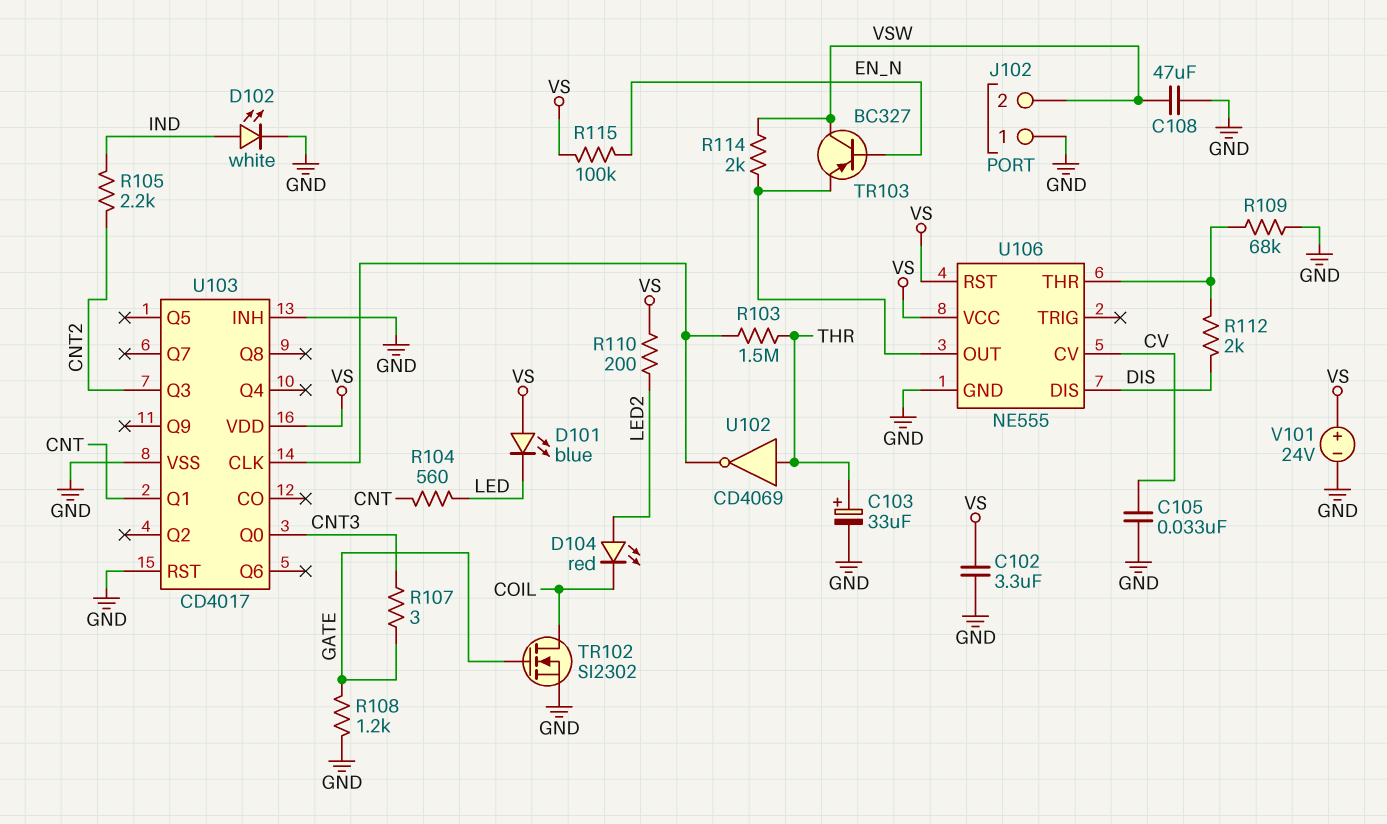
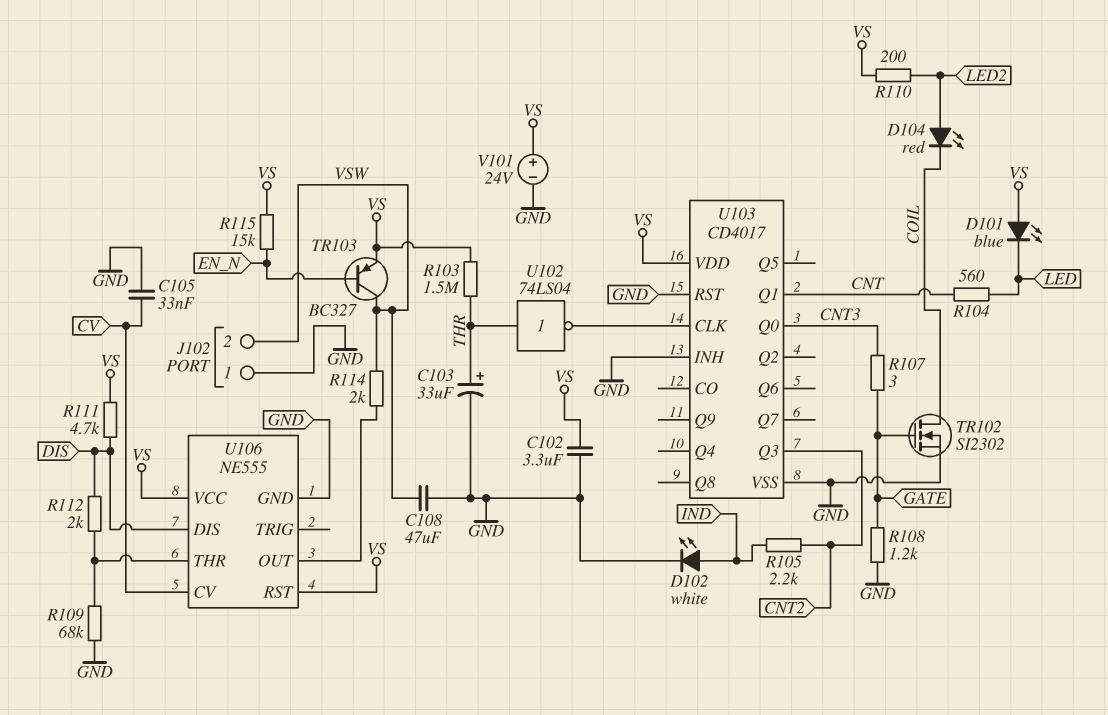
R103: 1.5M (THR, U103/CLK) -> 1.5M (THR, VS)
R111: none -> 4.7k (DIS, VS)
R115: 100k (EN_N, VS) -> 15k (EN_N, VS)
TR103: PNP BC327 (B EN_N, C VSW, E U106/OUT) -> PNP BC327 (B EN_N, C VSW, E VS)
U102: NOT CD4069 (in THR, out U103/CLK) -> NOT 74LS04 (in THR, out U103/CLK)

